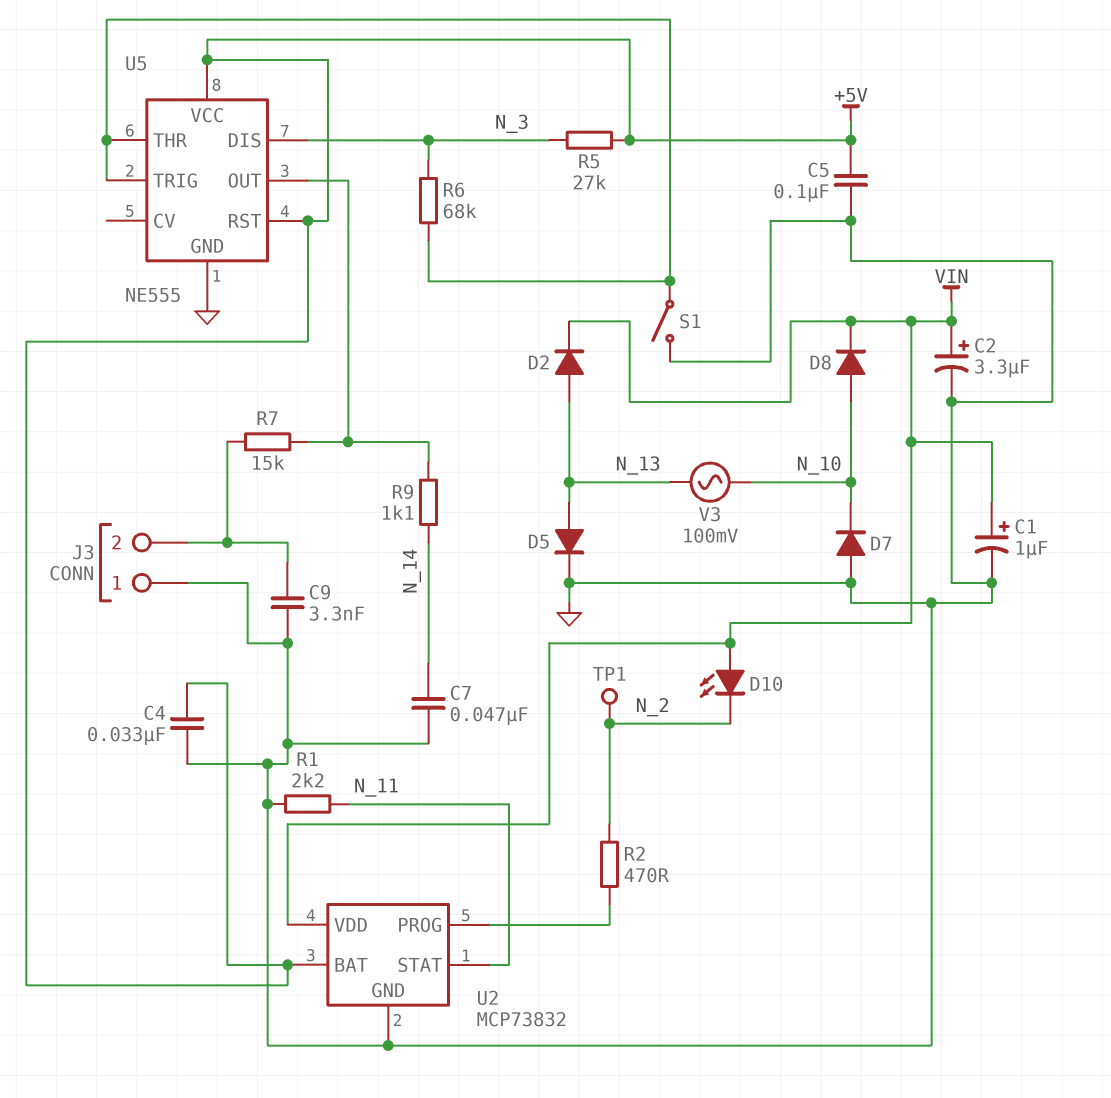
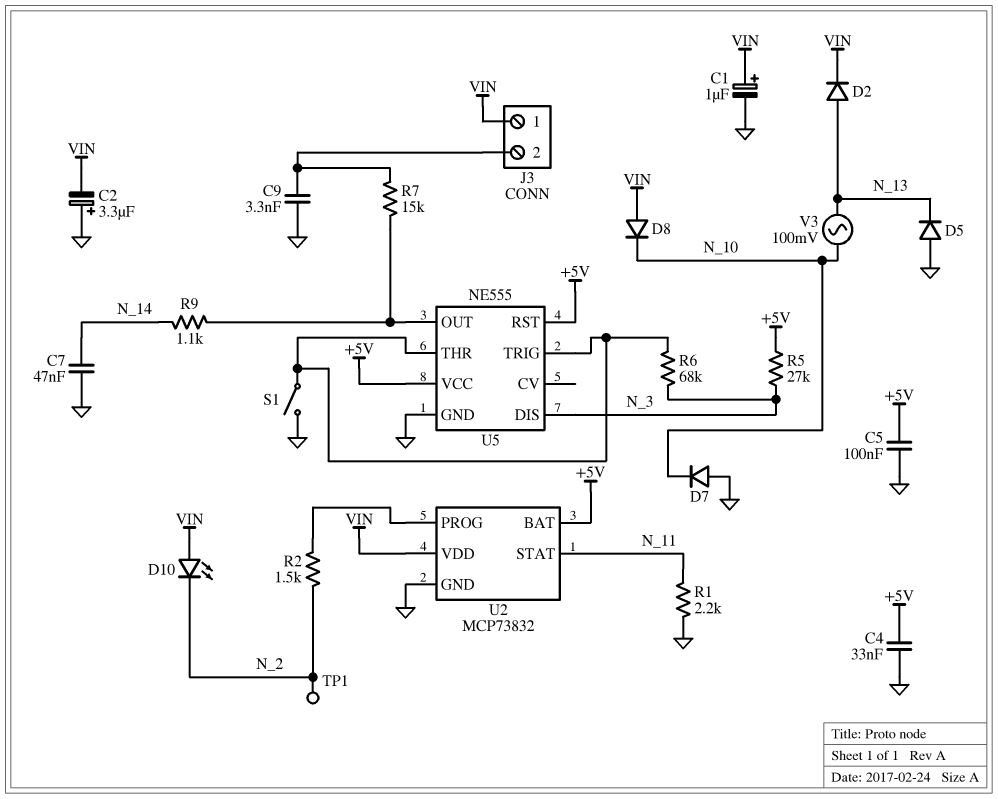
C2: 3.3uF (plus VIN, minus GND) -> 3.3uF (plus GND, minus VIN)
D5: diode (A N_13, K GND) -> diode (A GND, K N_13)
D8: diode (A N_10, K VIN) -> diode (A VIN, K N_10)
J3 pin 1: GND -> VIN
R2: 470 (N_2, U2/PROG) -> 1.5k (N_2, U2/PROG)

